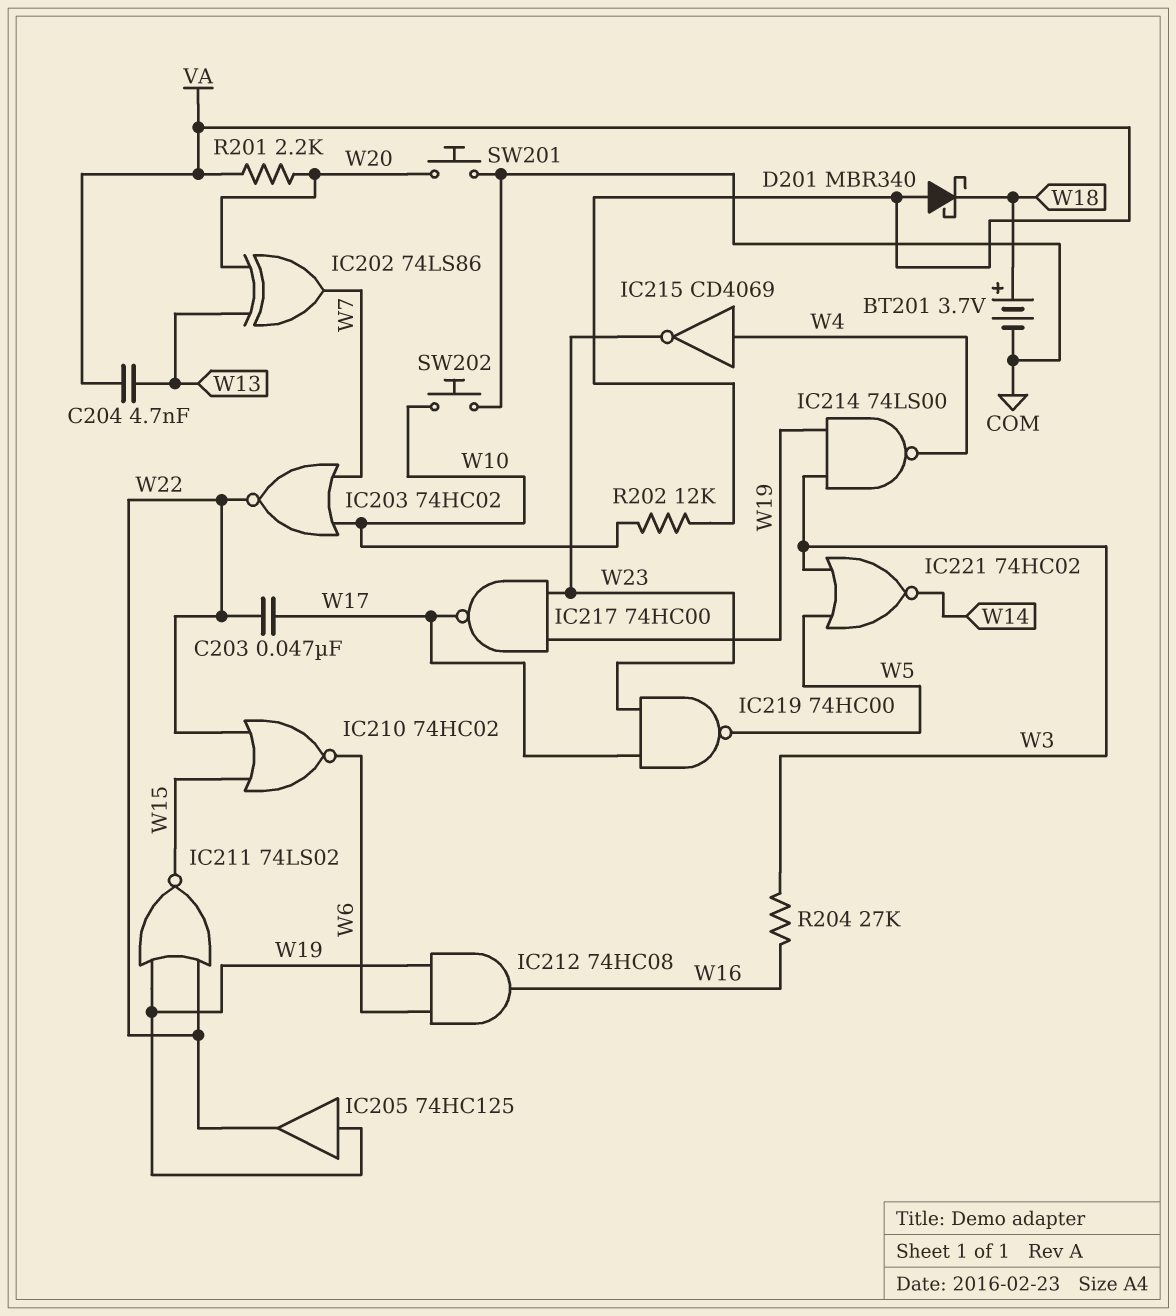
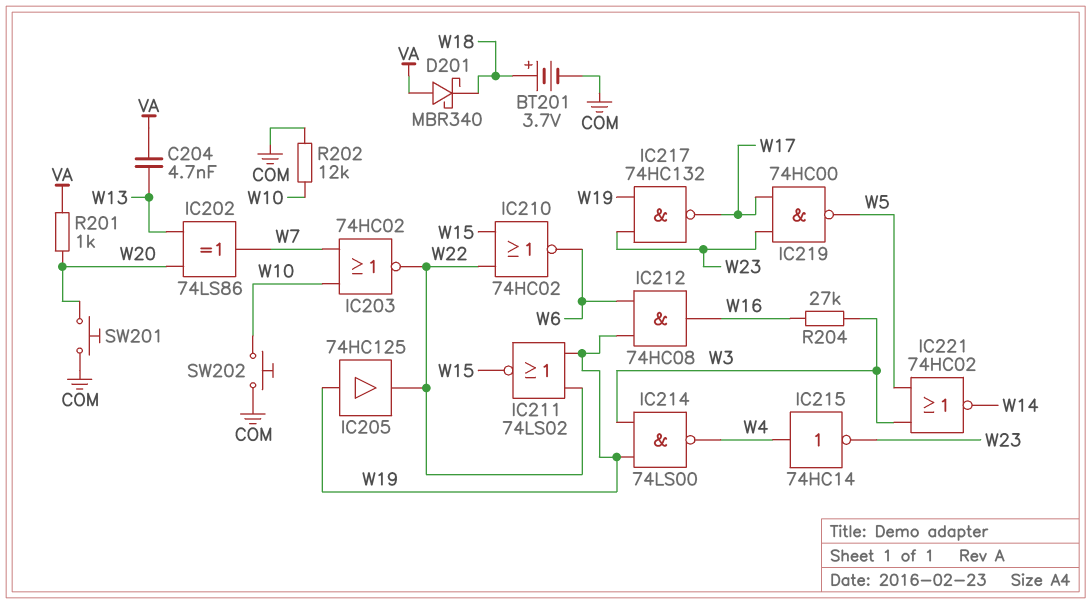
C203: 47nF (W17, W22) -> none
IC215: NOT CD4069 (in W4, out W23) -> NOT 74HC14 (in W4, out W23)
IC217: NAND 74HC00 (in W19, in W23, out W17) -> NAND 74HC132 (in W19, in W23, out W17)
R201: 2.2k (VA, W20) -> 1k (VA, W20)
R202: 12k (VA, W10) -> 12k (COM, W10)

